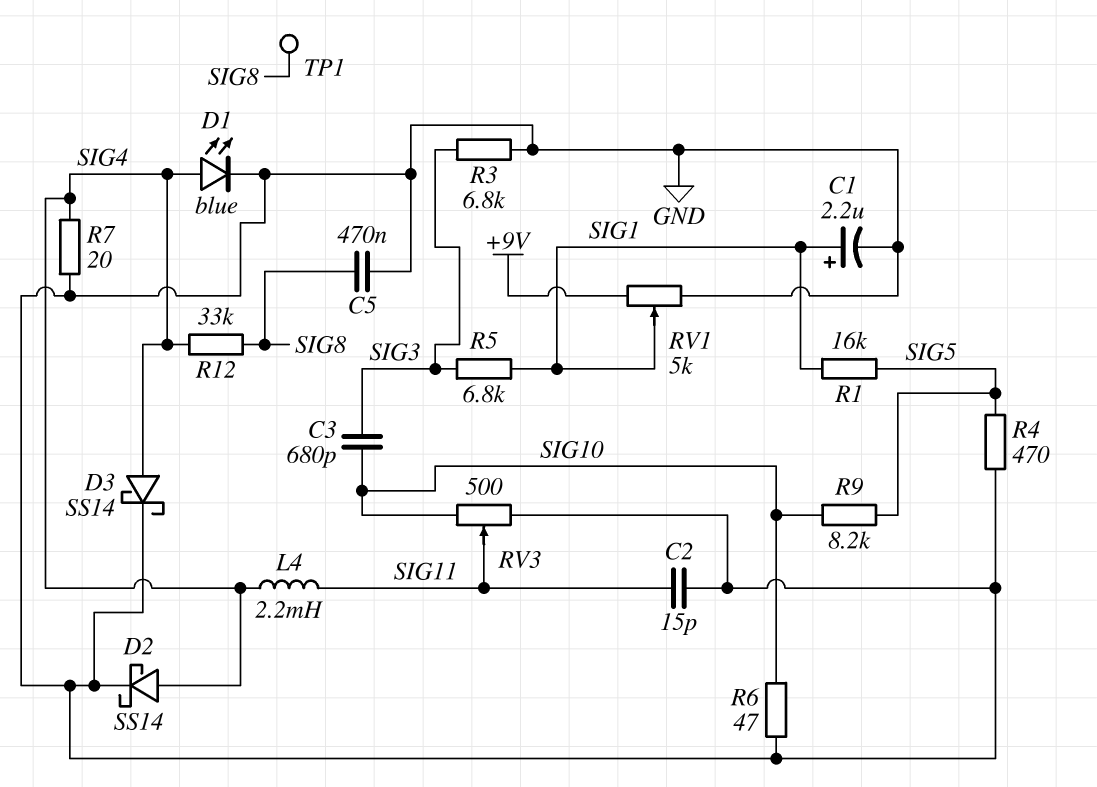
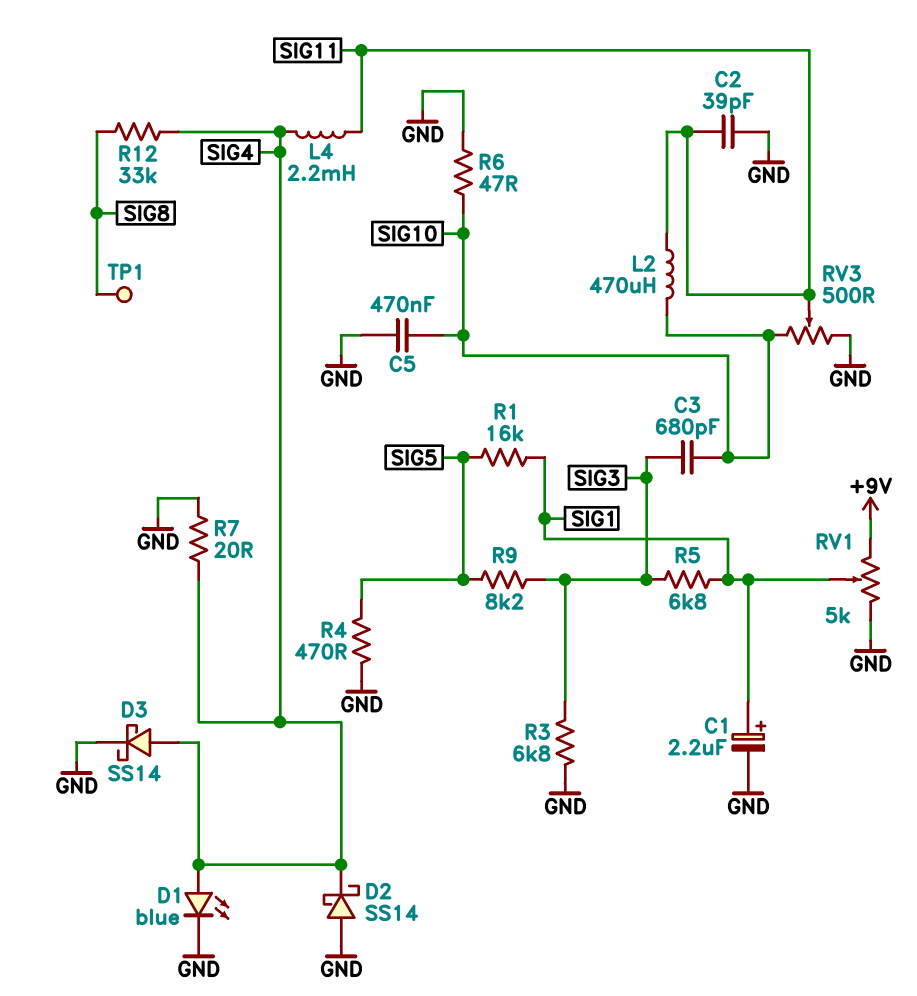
C2: 15pF (GND, SIG11) -> 39pF (GND, SIG11)
C5: 470nF (GND, SIG8) -> 470nF (GND, SIG10)
D2: schottky SS14 (A SIG4, K GND) -> schottky SS14 (A GND, K SIG4)
L2: none -> 470uH (SIG10, SIG11)
R9: 8.2k (SIG5, SIG10) -> 8.2k (SIG3, SIG5)

